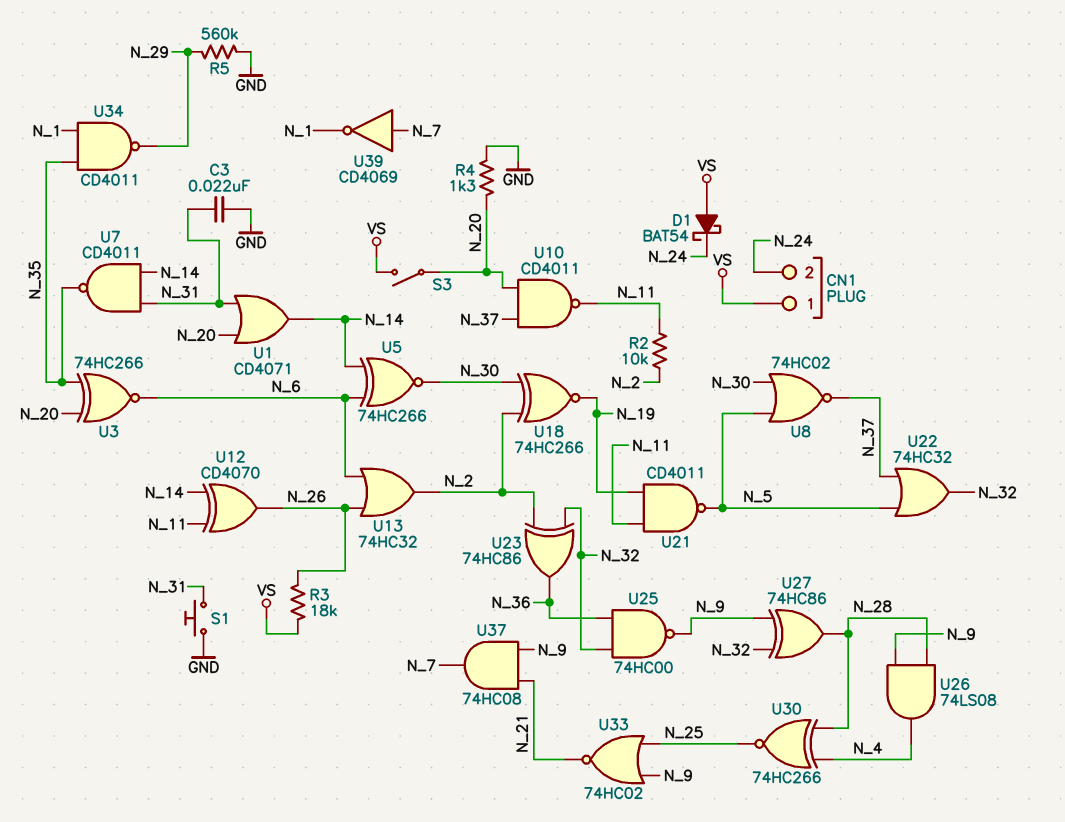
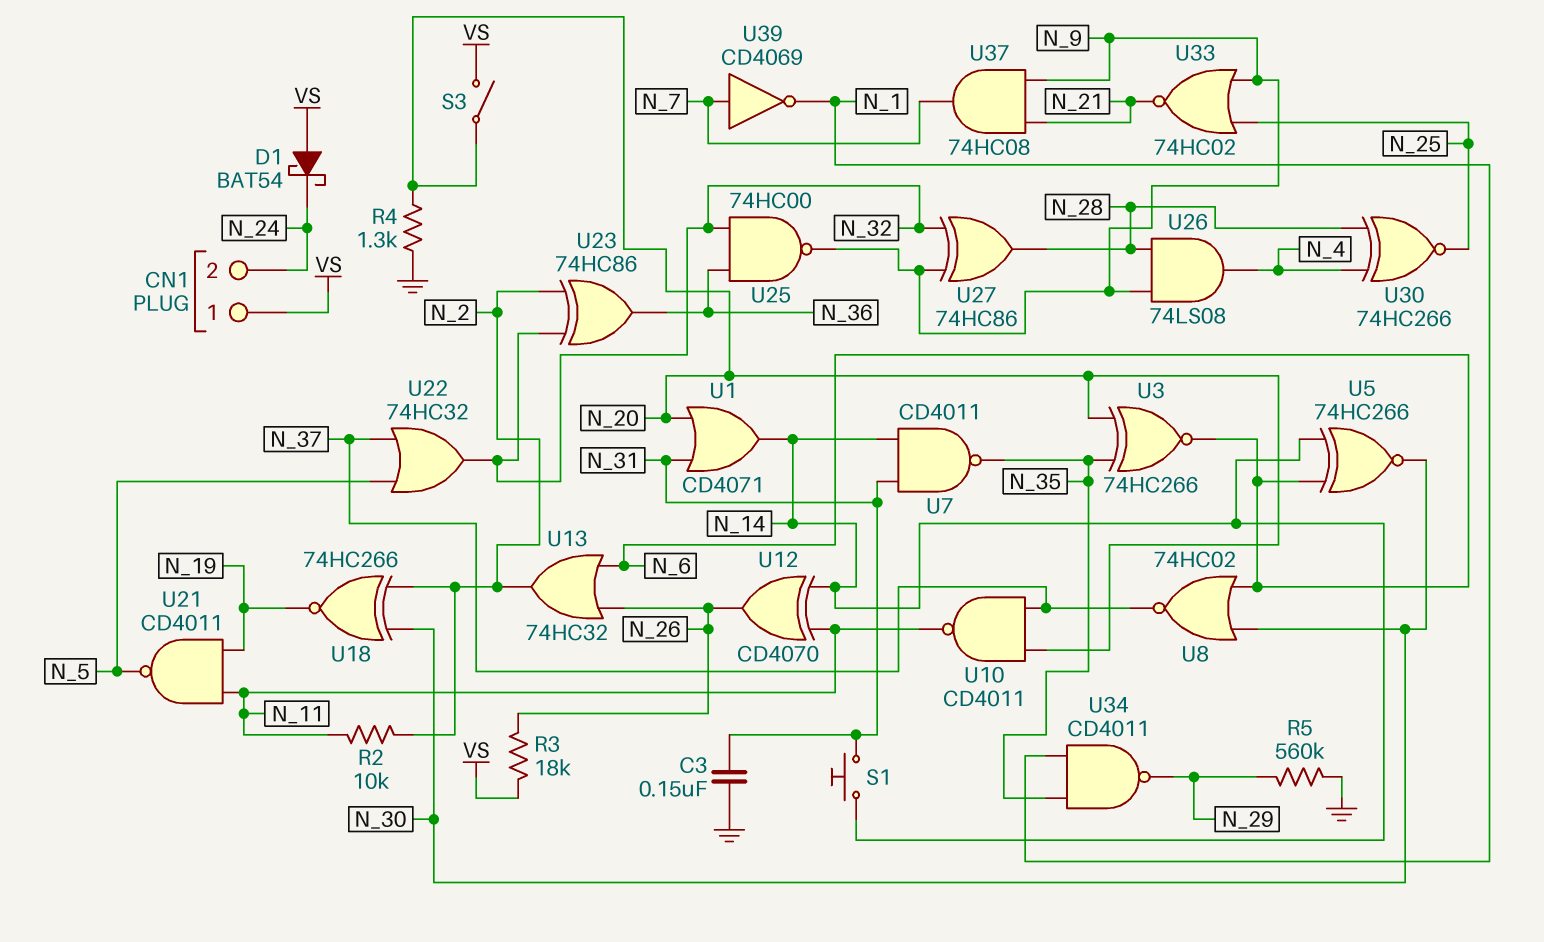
C3: 22nF (GND, N_31) -> 150nF (GND, N_31)
S1: button (GND, N_31) -> button (N_14, N_31)
U8: NOR 74HC02 (in N_5, in N_30, out N_37) -> NOR 74HC02 (in N_6, in N_30, out N_37)

